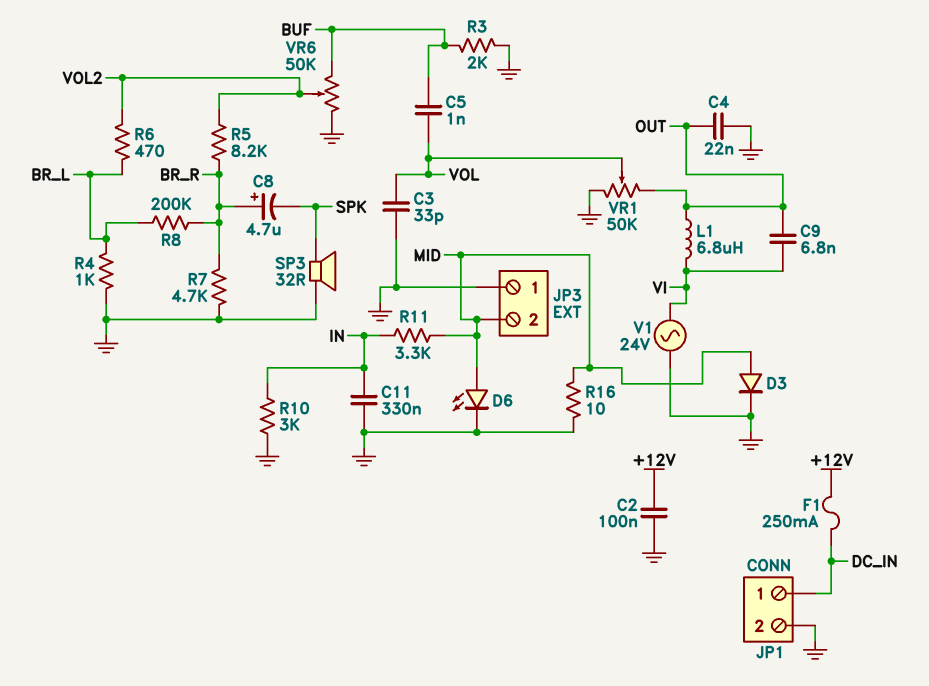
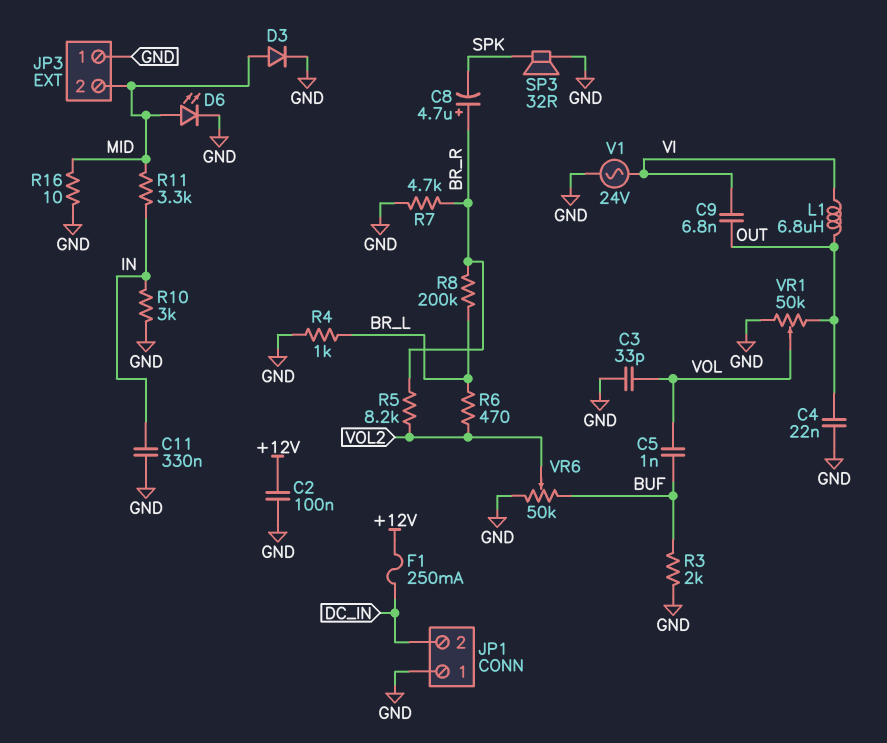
JP1 pin 1: DC_IN -> GND
JP1 pin 2: GND -> DC_IN

